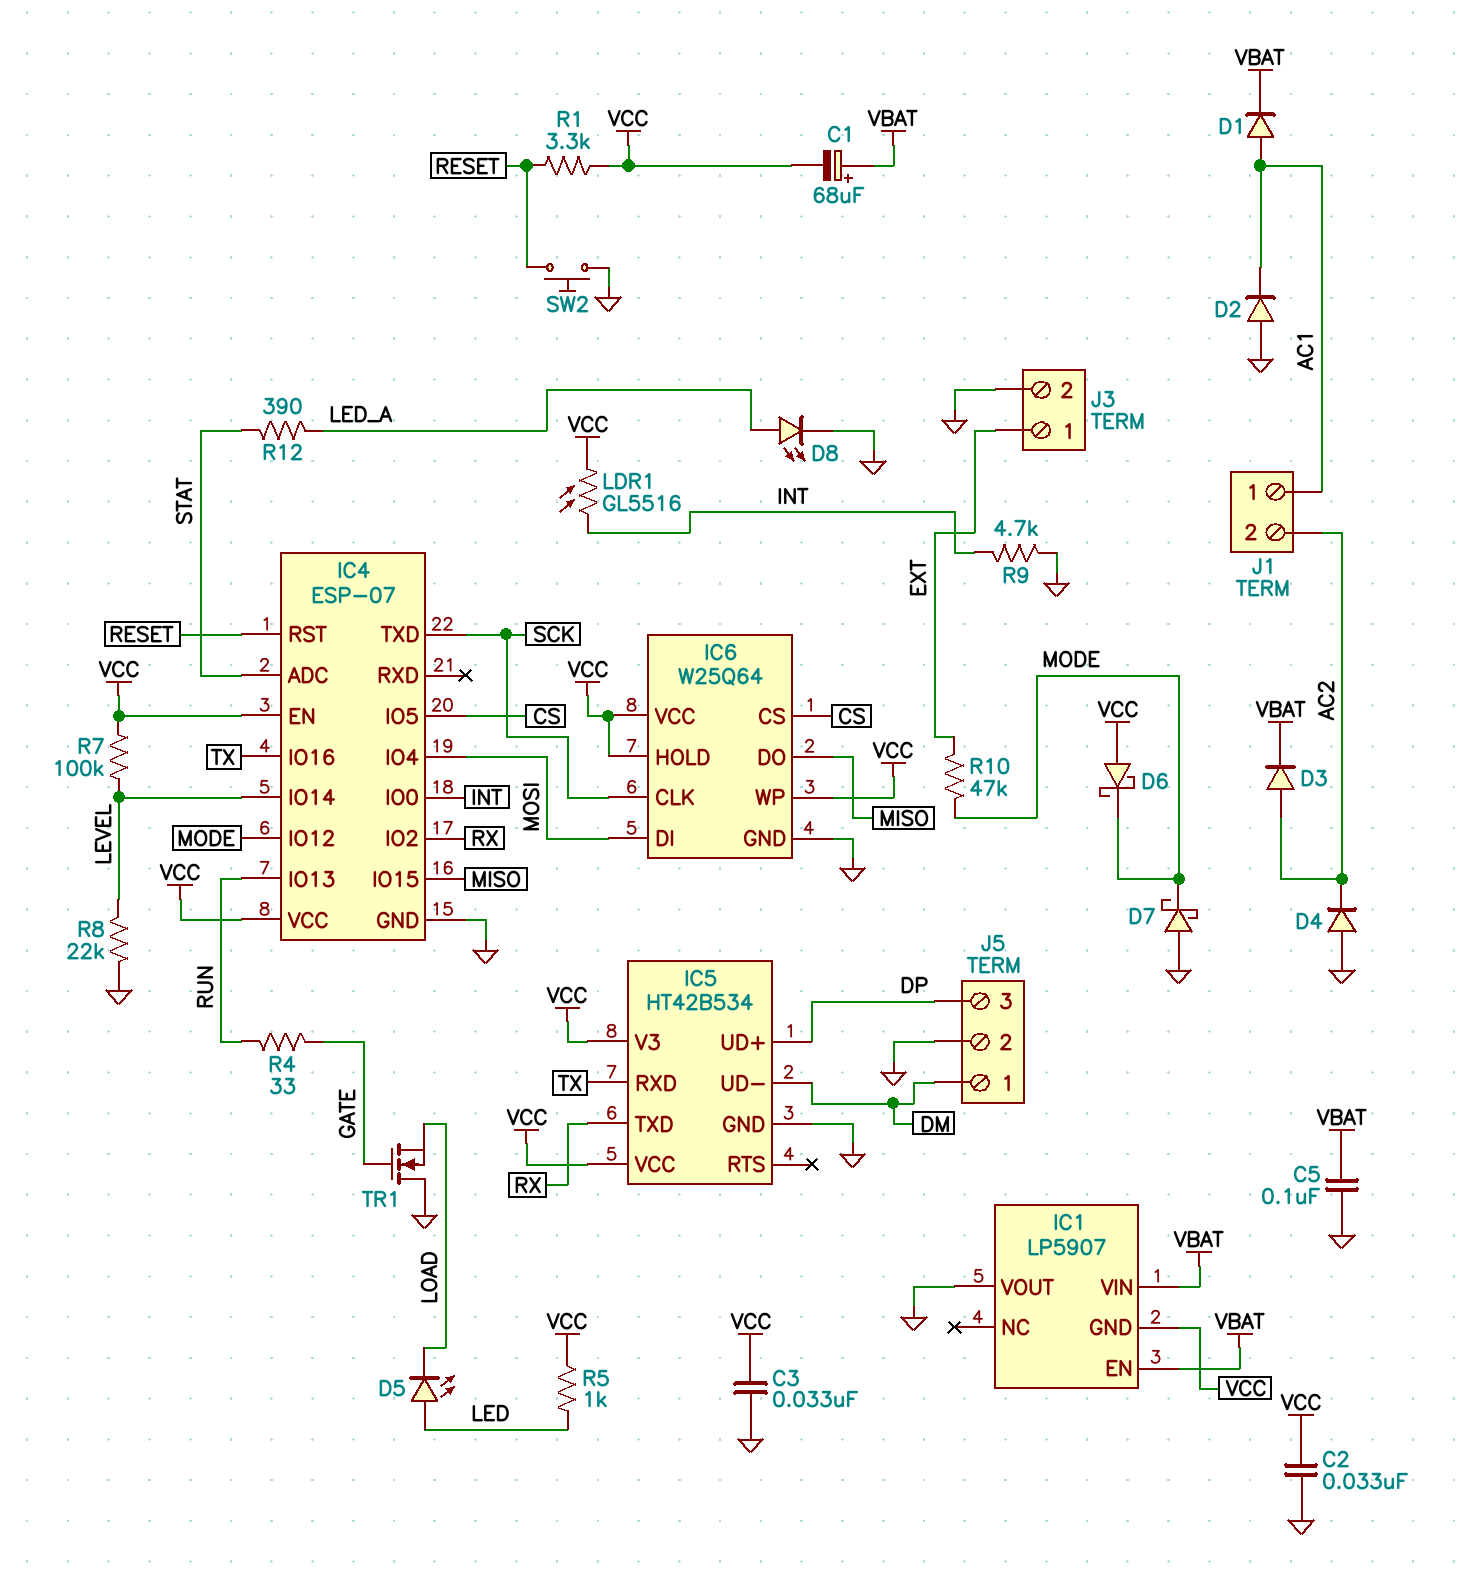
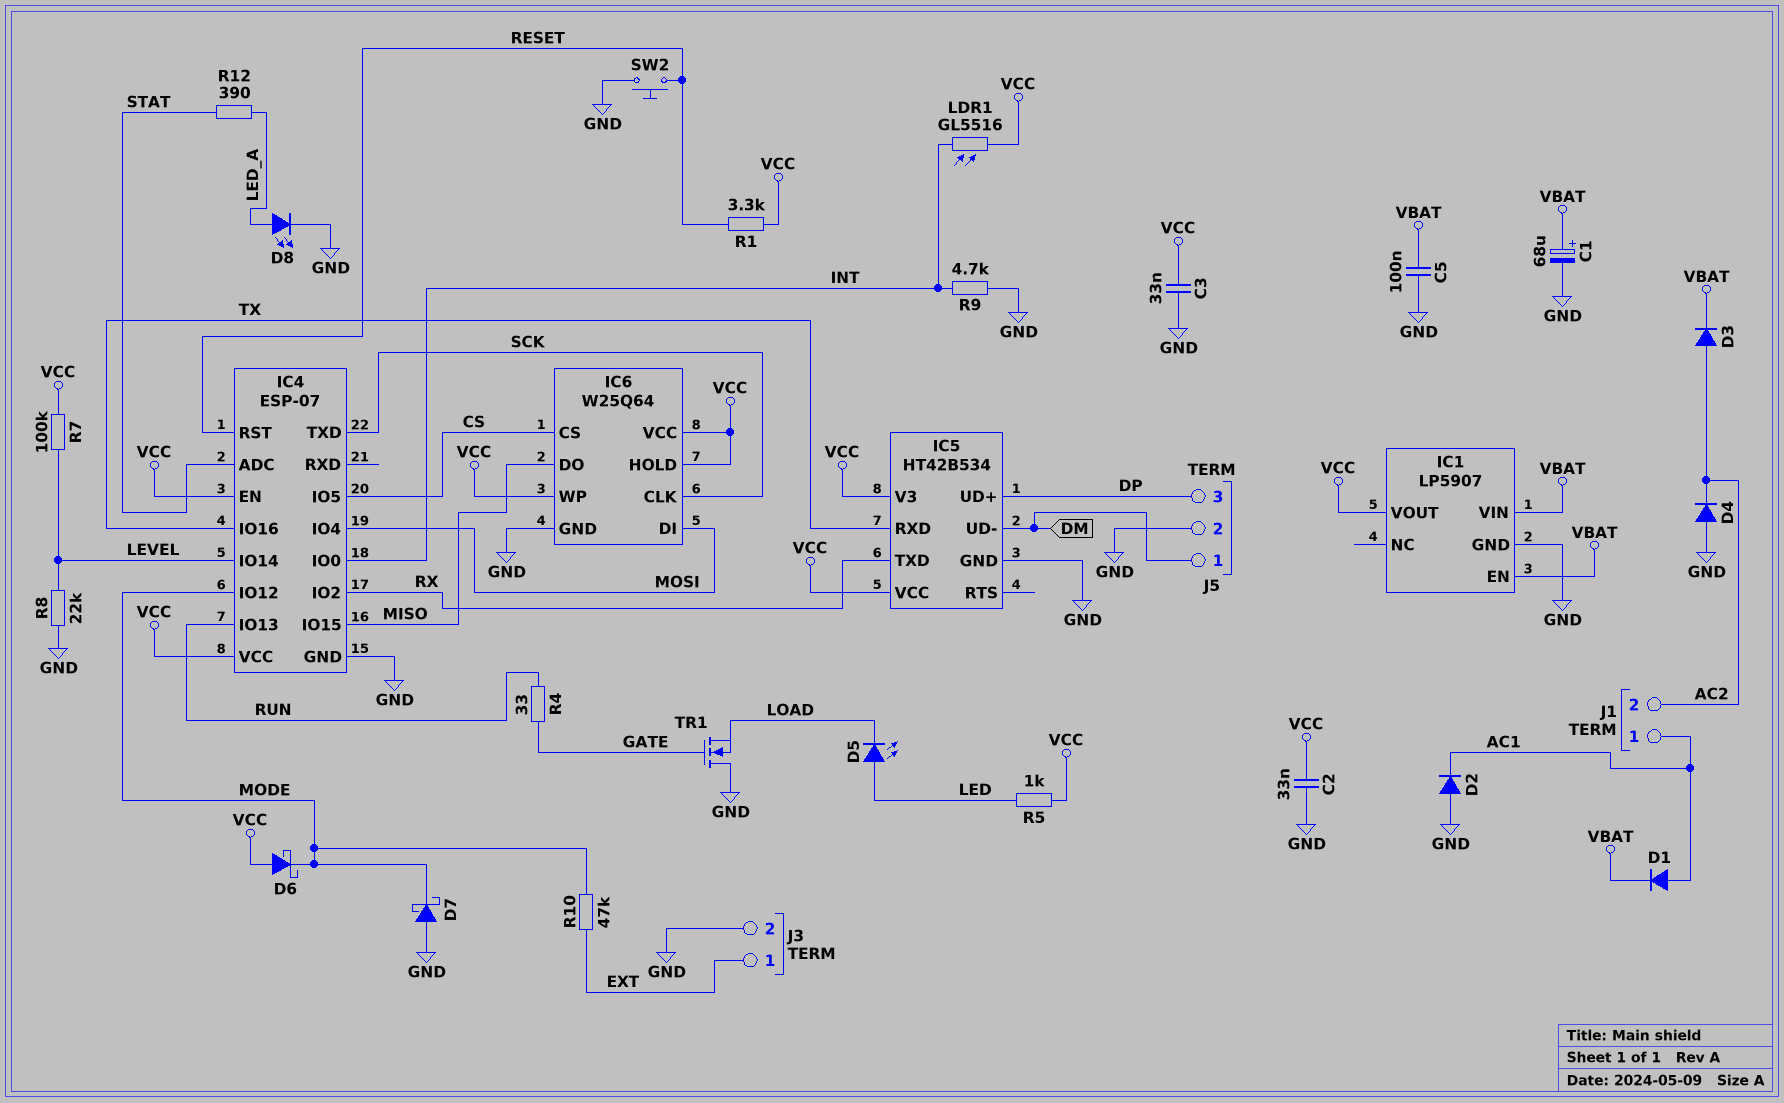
C1: 68uF (plus VBAT, minus VCC) -> 68uF (plus VBAT, minus GND)
IC1 pin GND: VCC -> GND
IC1 pin VOUT: GND -> VCC

